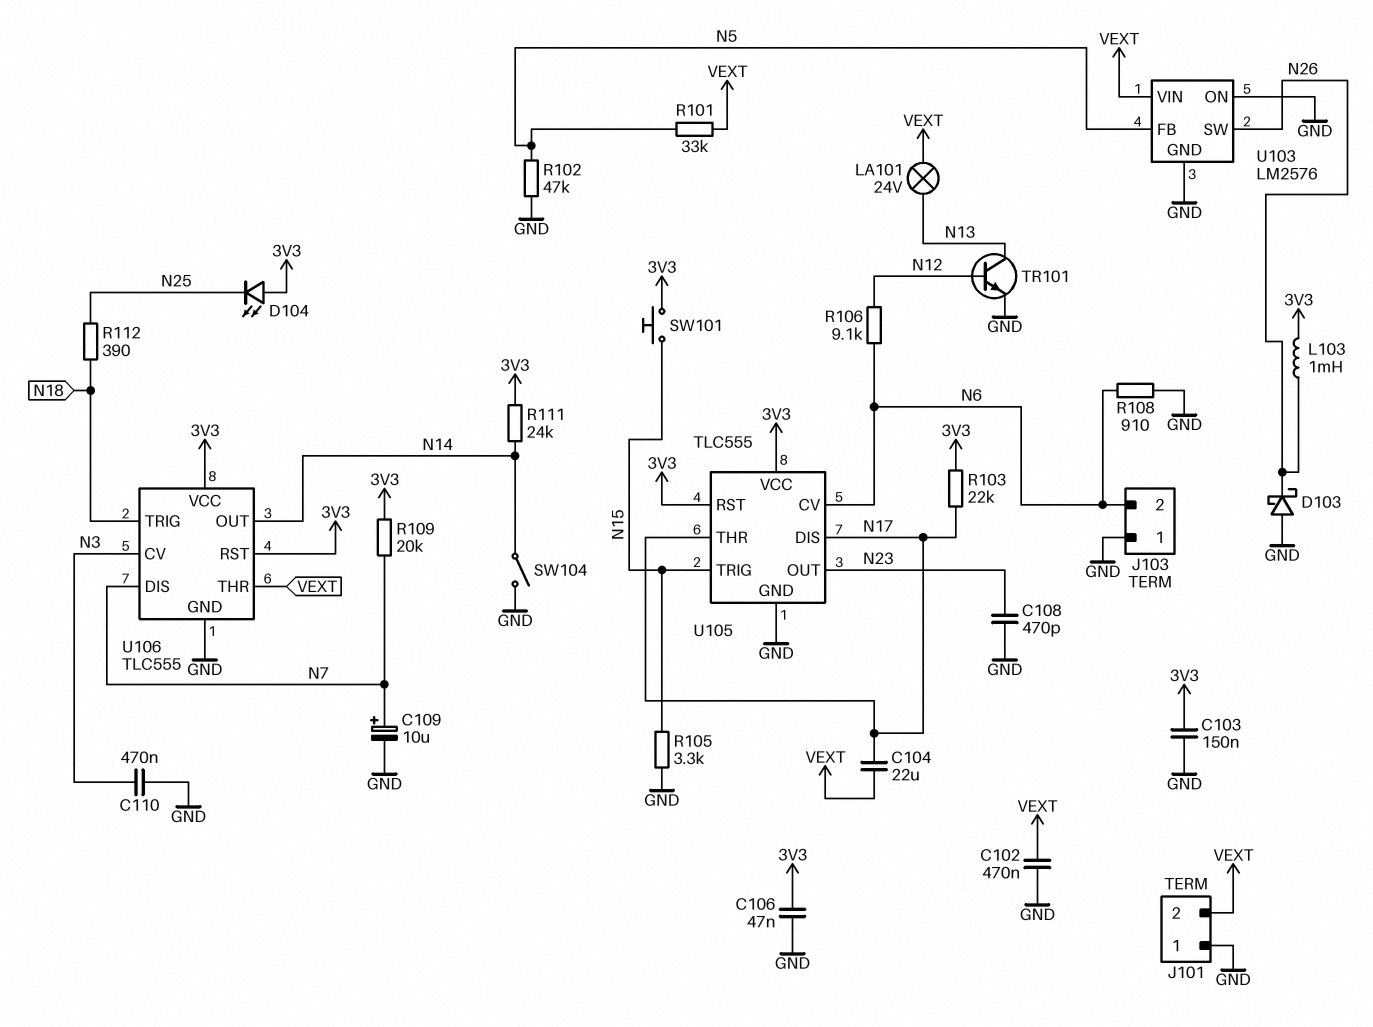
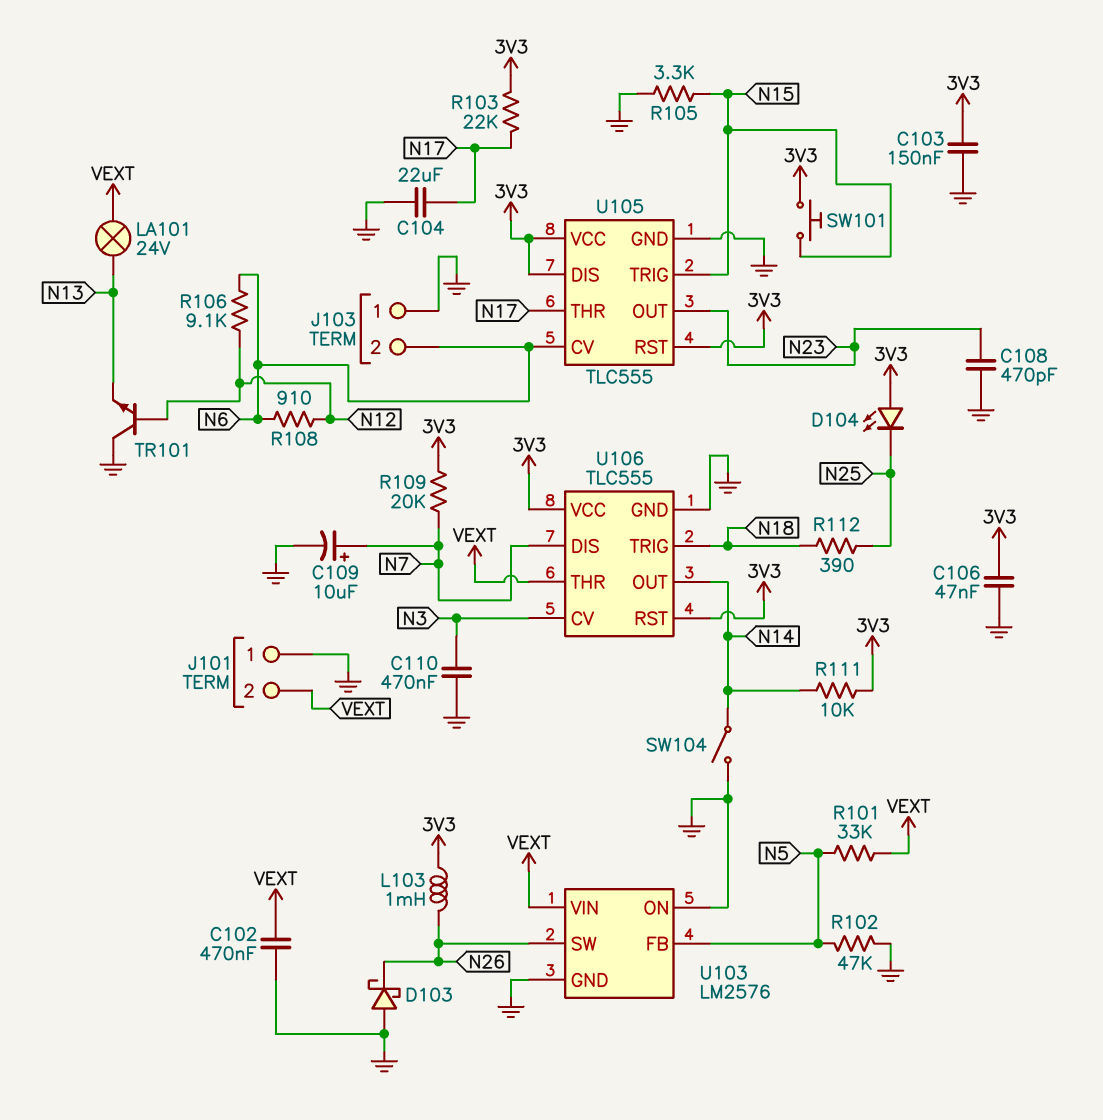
C104: 22uF (N17, VEXT) -> 22uF (GND, N17)
R108: 910 (GND, N6) -> 910 (N6, N12)
R111: 24k (3V3, N14) -> 10k (3V3, N14)
TR101: NPN (B N12, C N13, E GND) -> NPN (B N12, C GND, E N13)
U105 pin DIS: N17 -> 3V3

